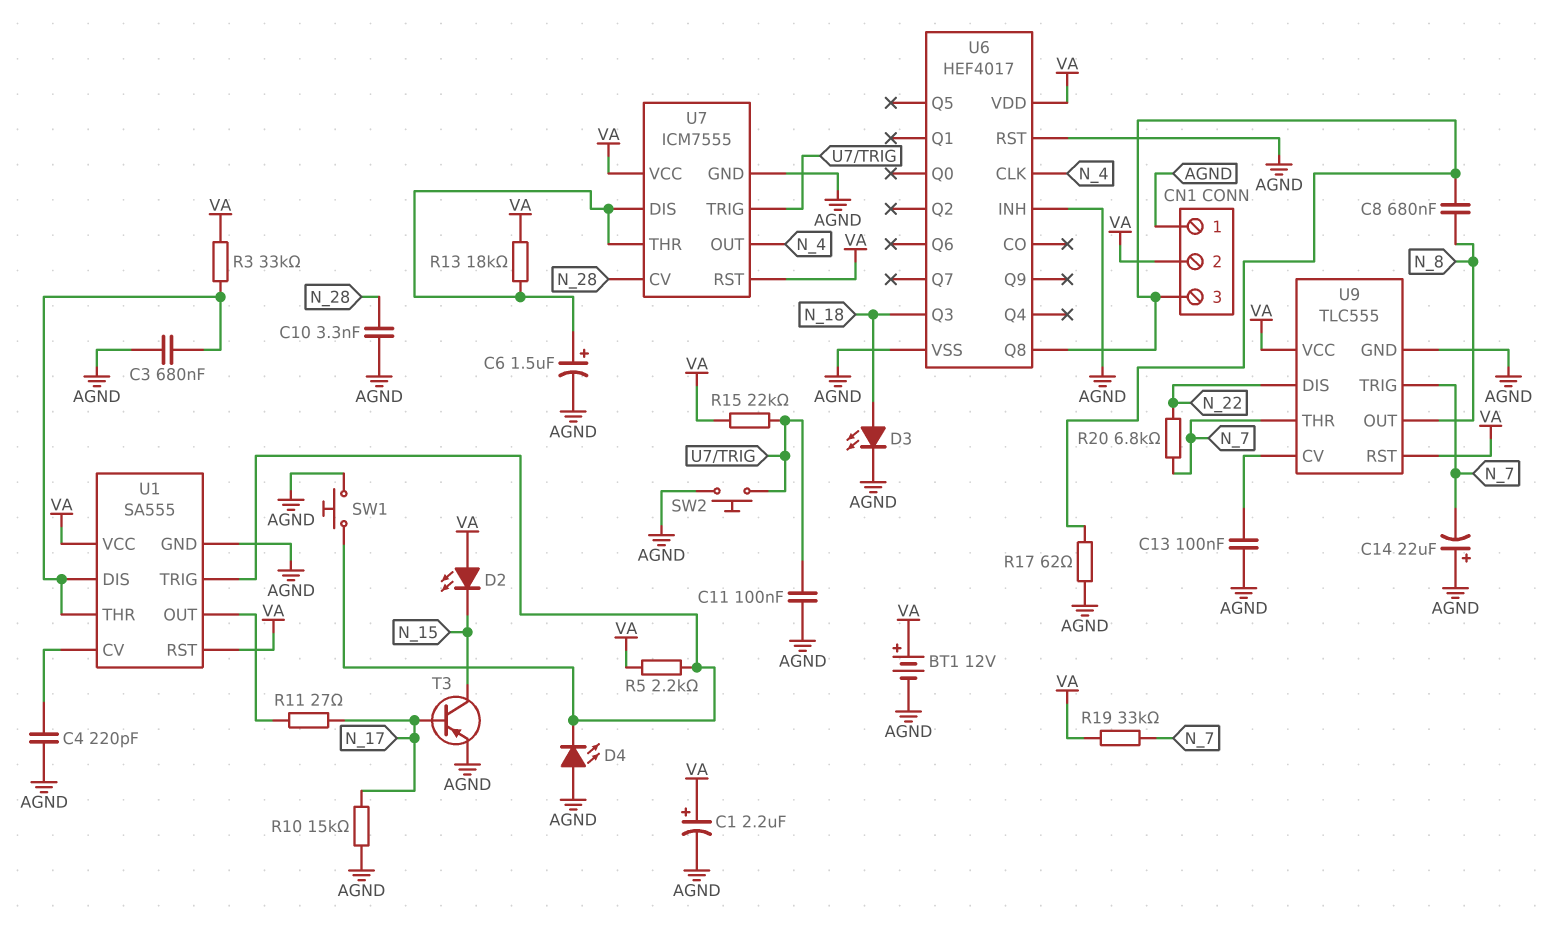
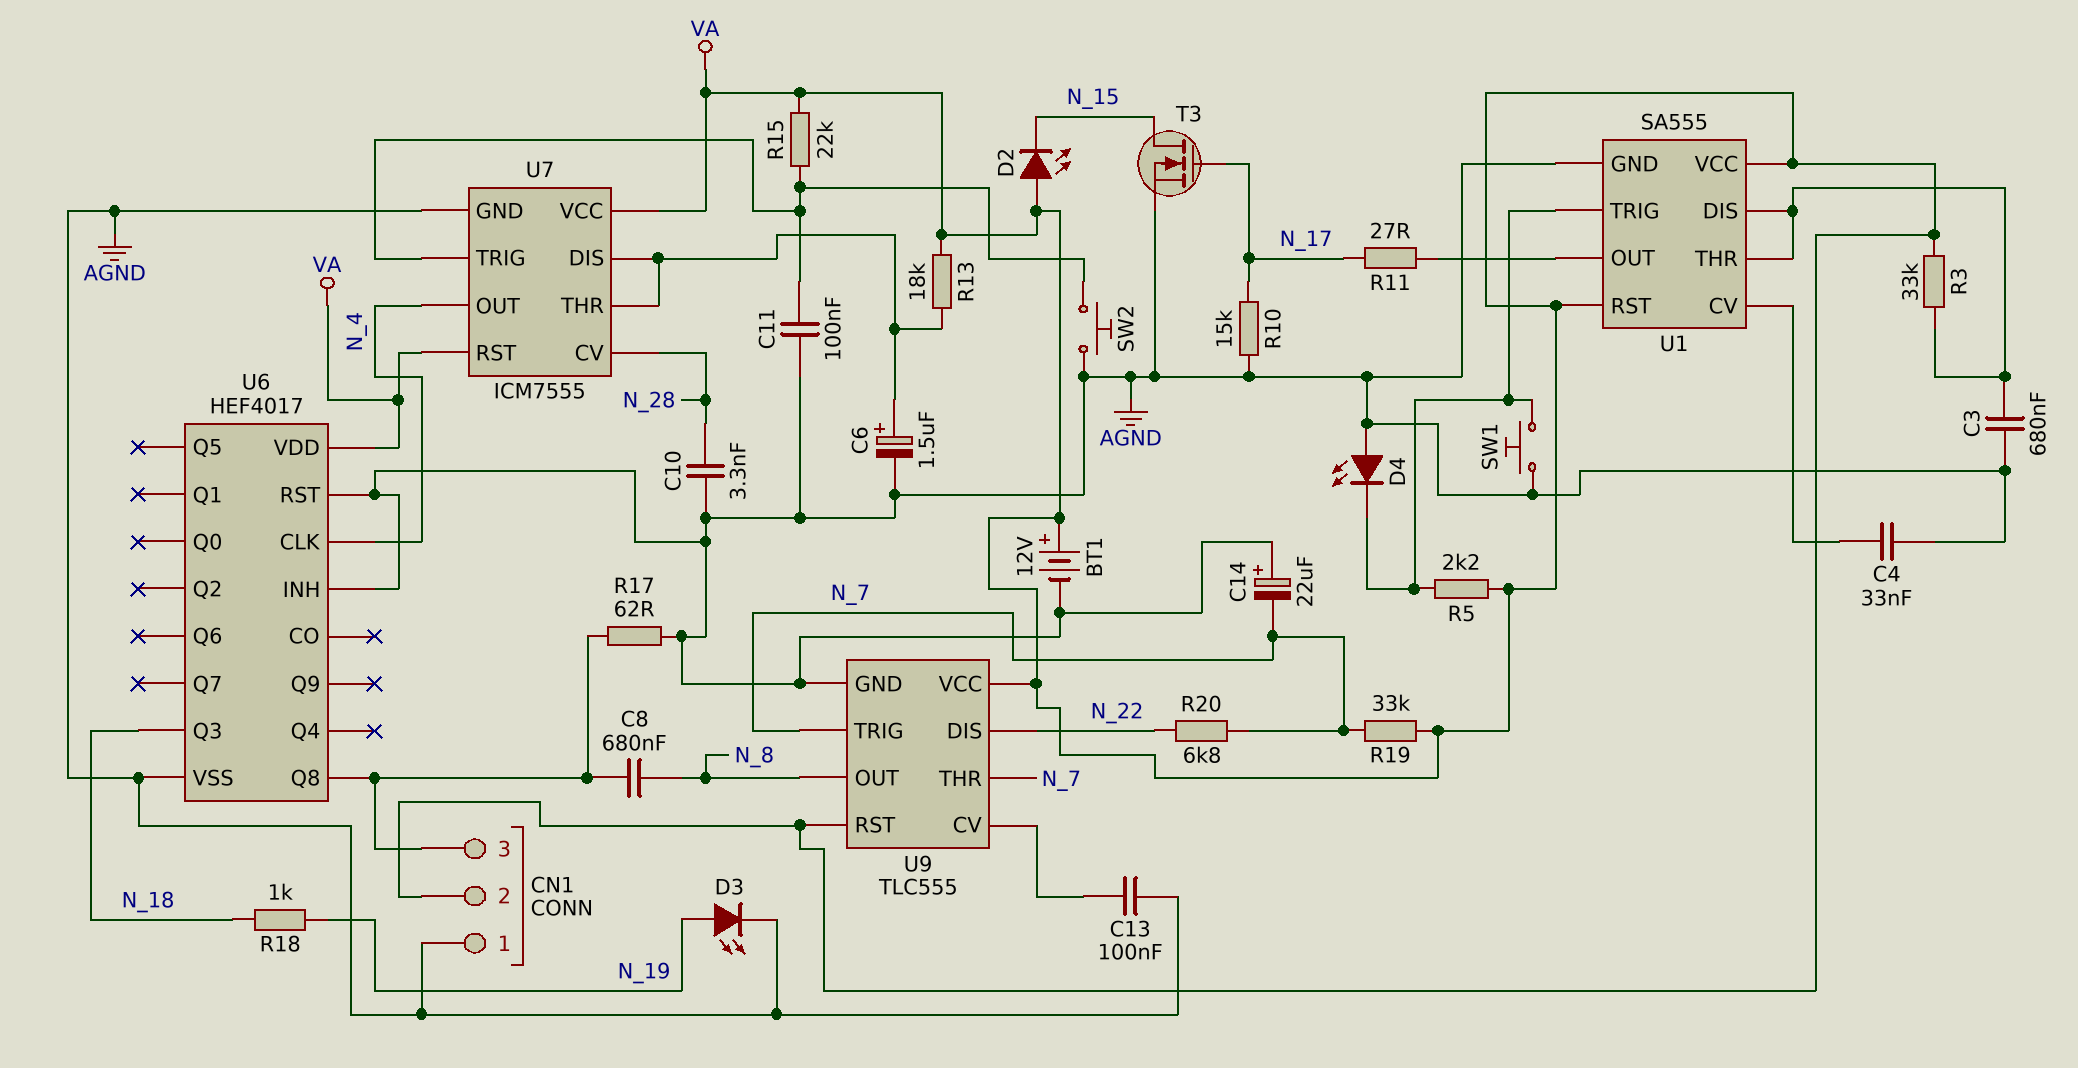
C1: 2.2uF (plus VA, minus AGND) -> none
C4: 220pF (AGND, U1/CV) -> 33nF (AGND, U1/CV)
D3: LED (A N_18, K AGND) -> LED (A N_19, K AGND)
R18: none -> 1k (N_18, N_19)
T3: PNP (B N_17, C N_15, E AGND) -> NMOS (G N_17, D N_15, S AGND)

